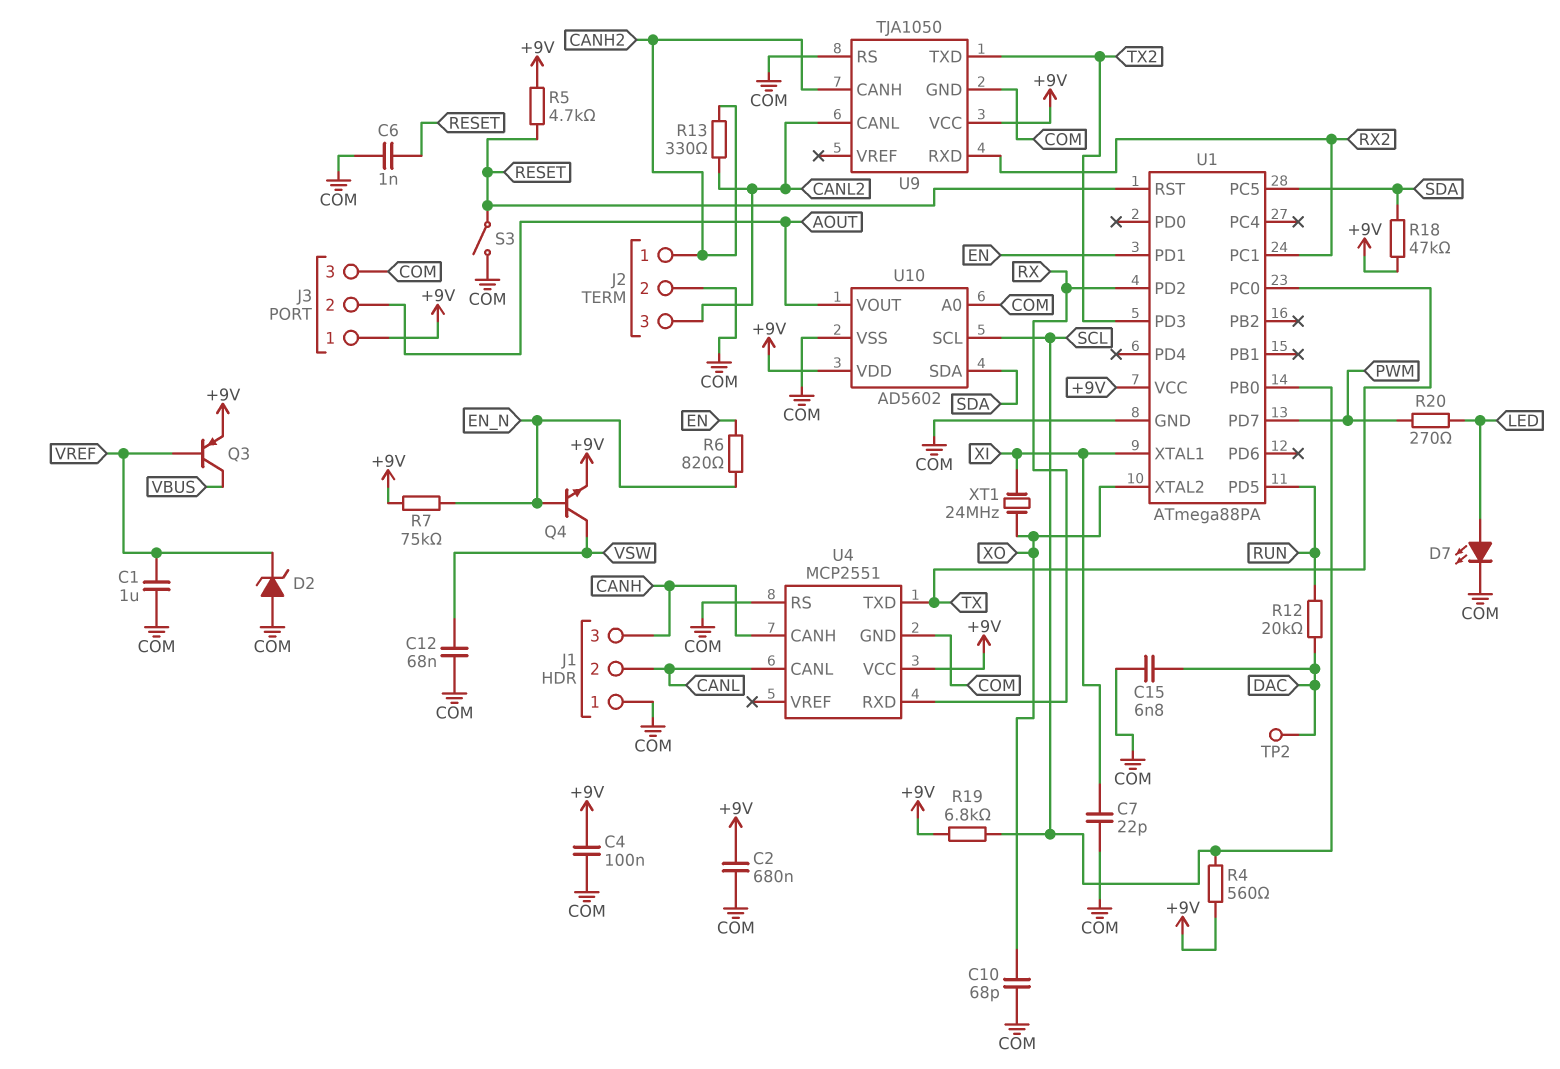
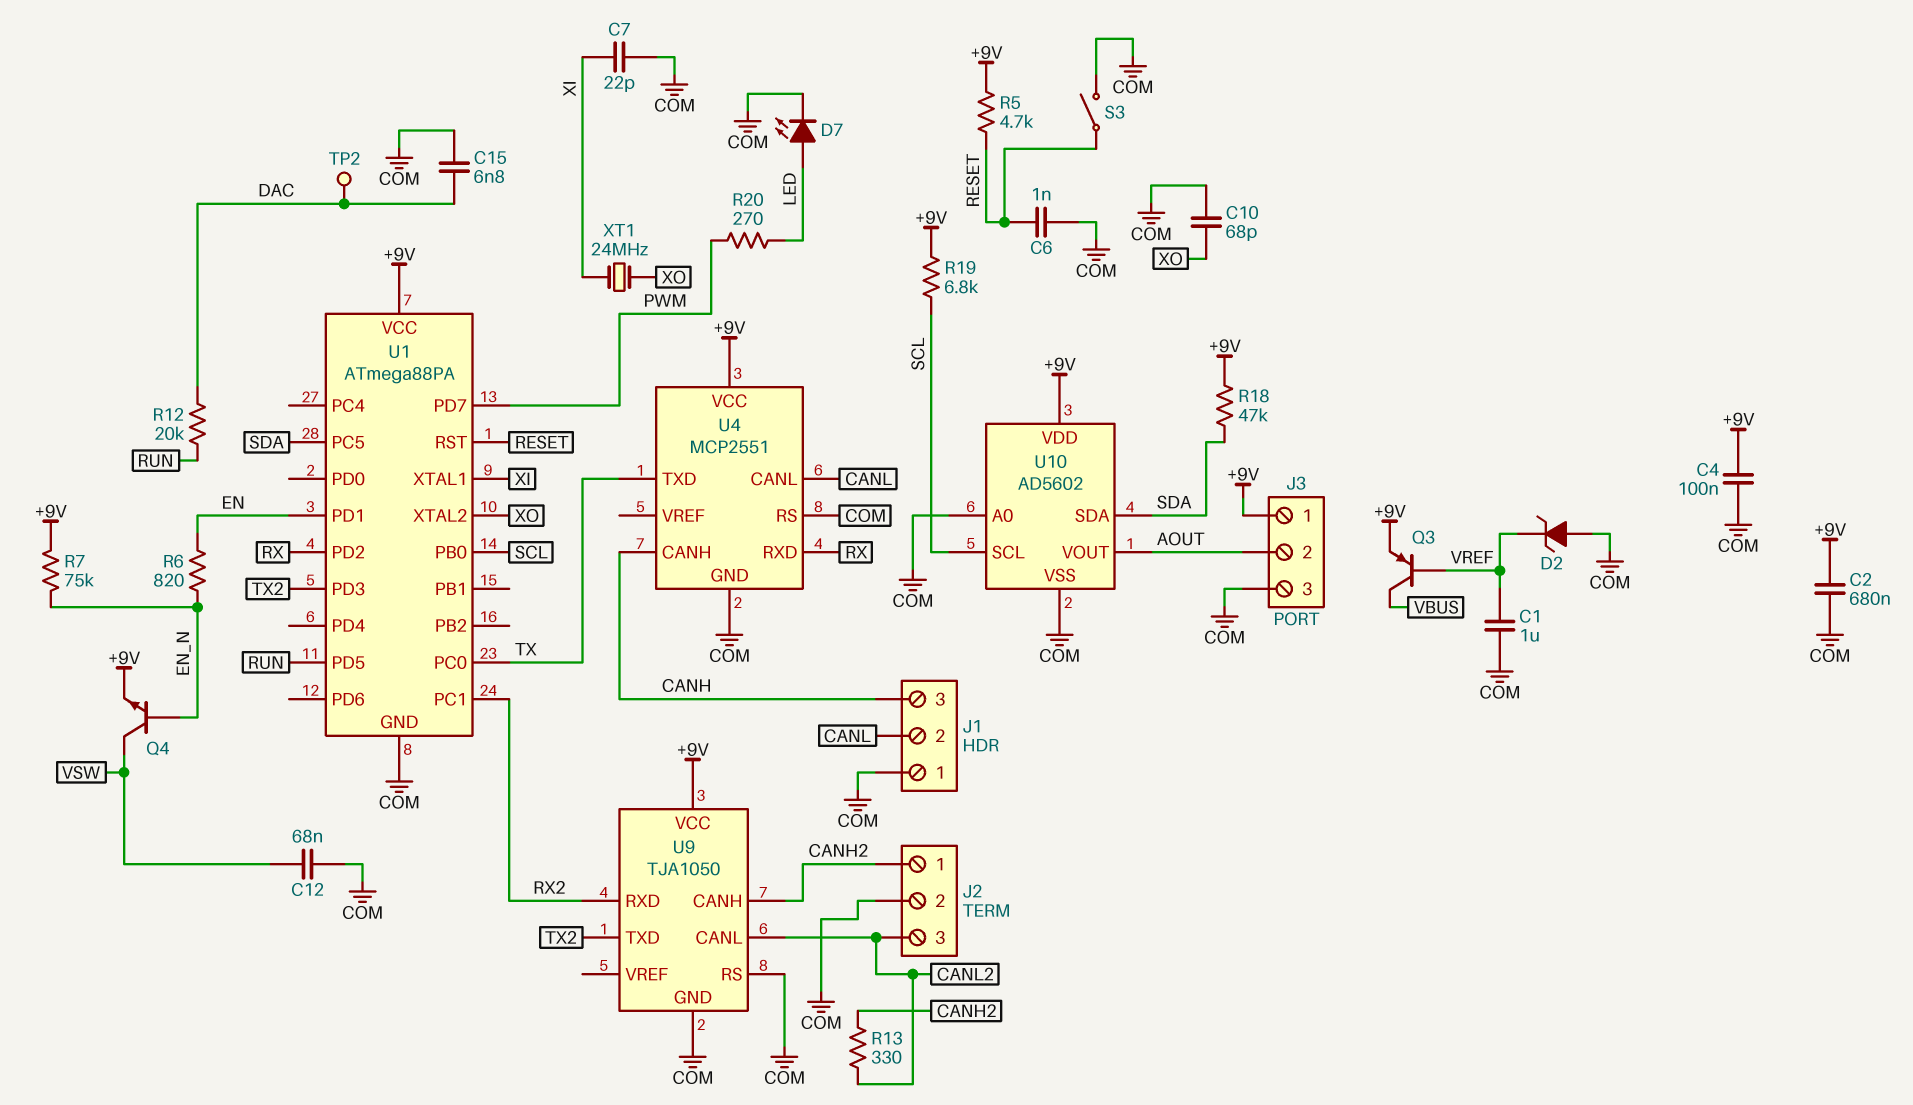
R4: 560 (+9V, SCL) -> none

